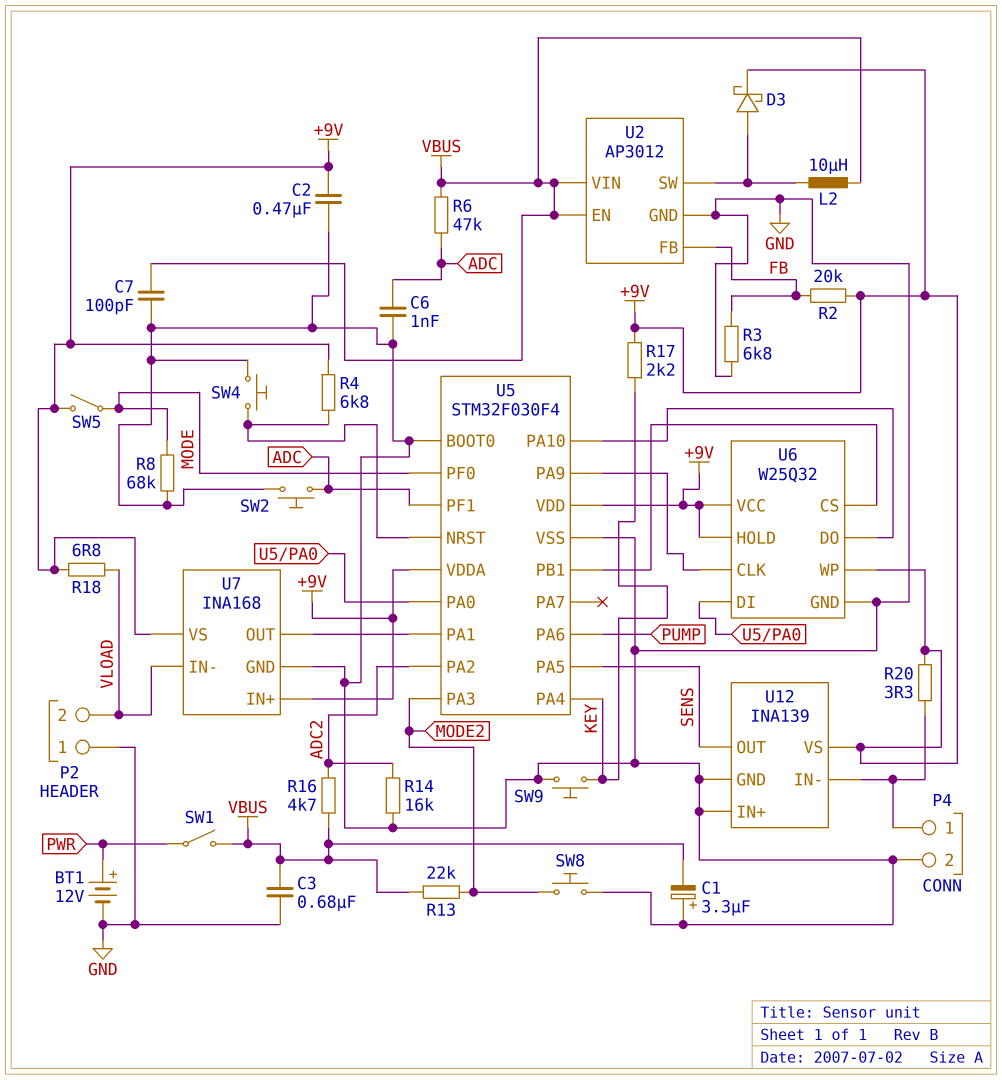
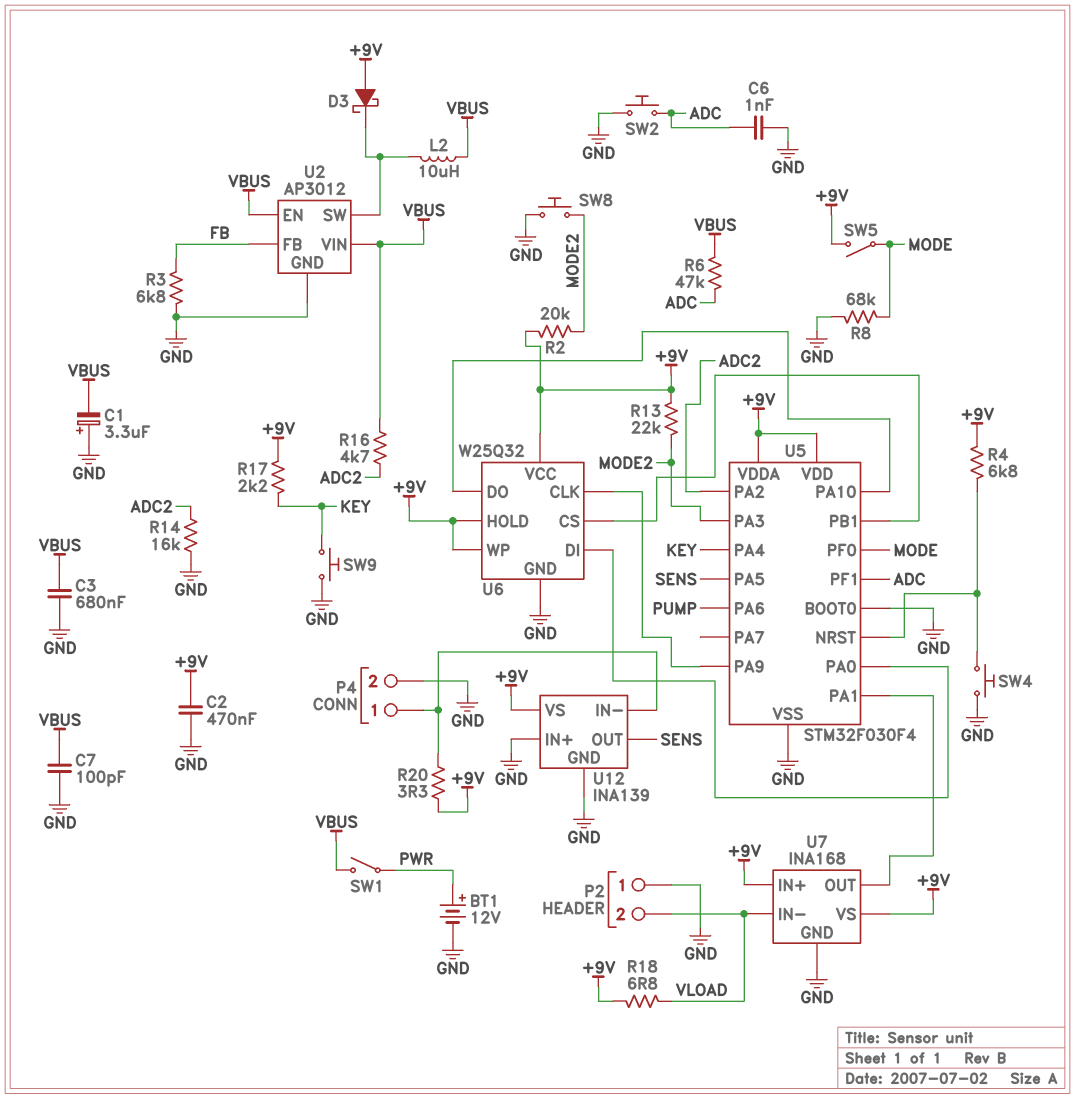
D3: schottky (A U2/SW, K +9V) -> schottky (A +9V, K U2/SW)
R2: 20k (+9V, FB) -> 20k (+9V, MODE2)
R13: 22k (MODE2, VBUS) -> 22k (+9V, MODE2)

